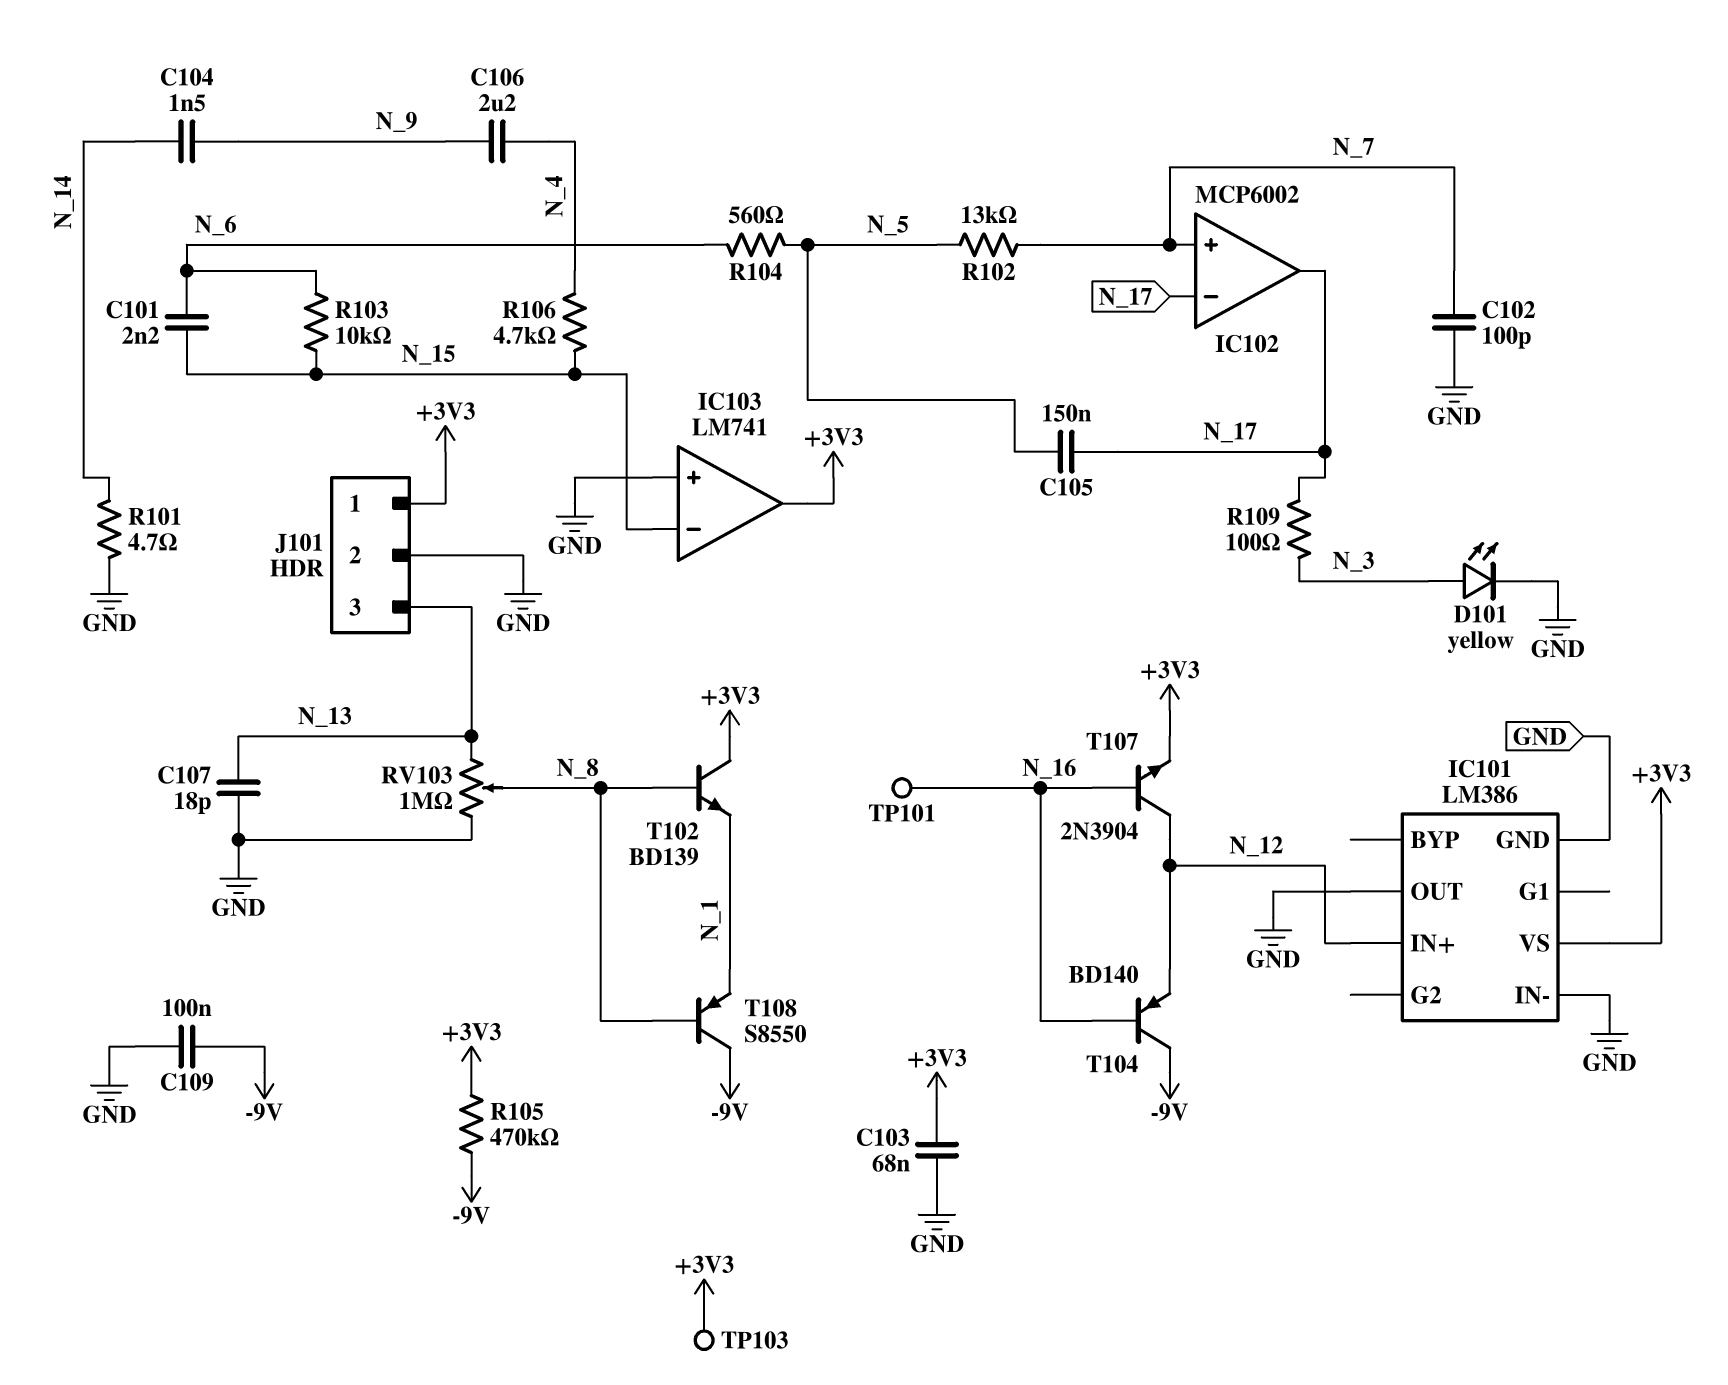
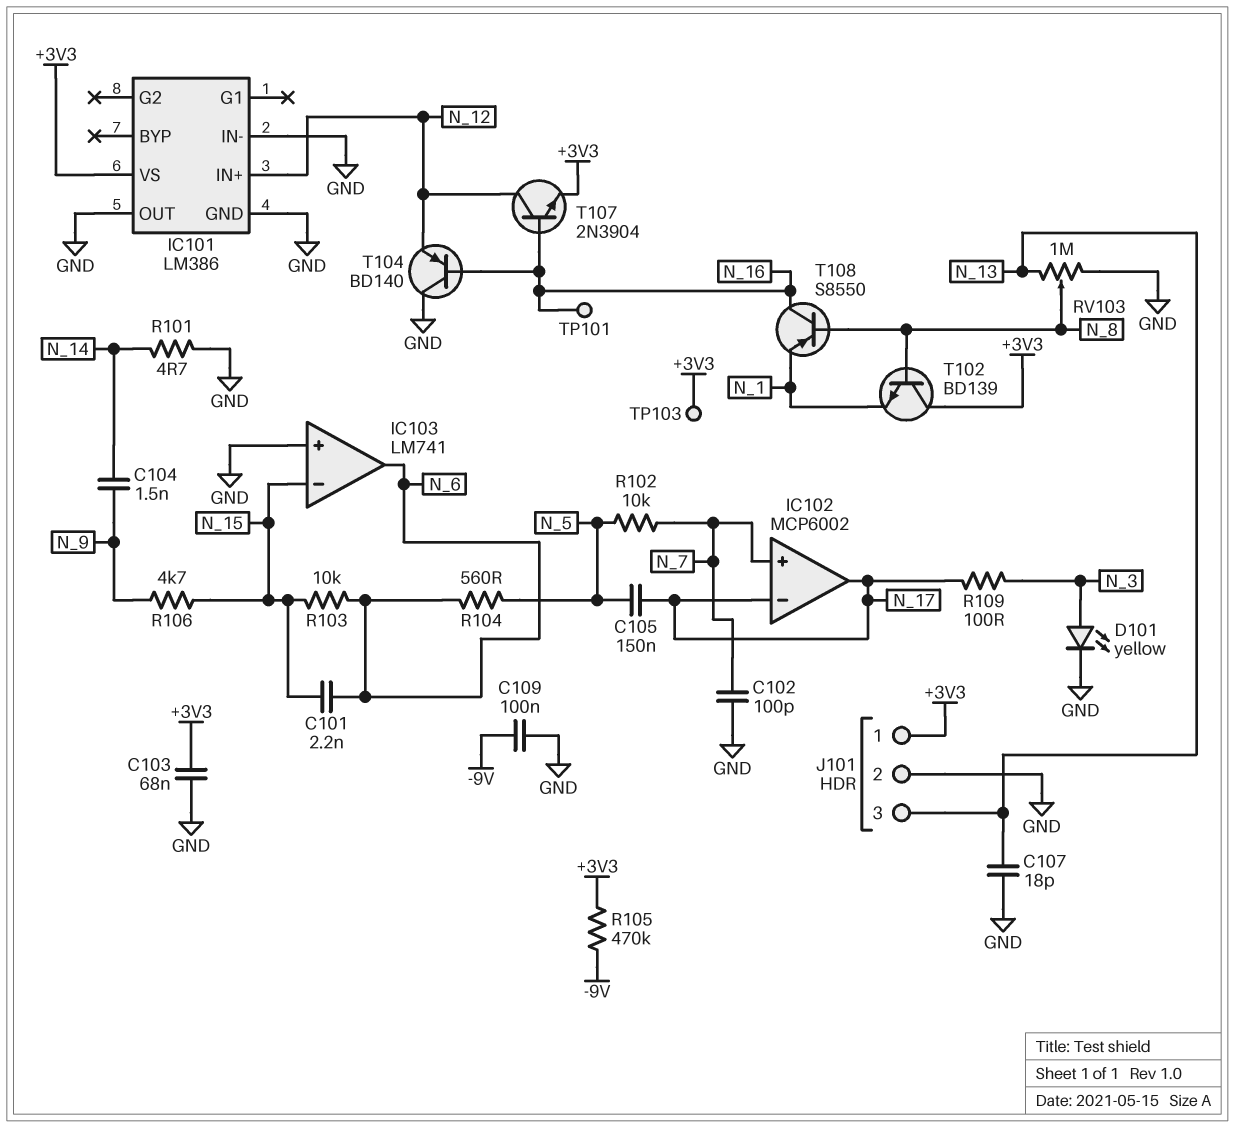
C106: 2.2uF (N_4, N_9) -> none
IC103 pin out: +3V3 -> N_6
R102: 13k (N_5, N_7) -> 10k (N_5, N_7)
R106: 4.7k (N_4, N_15) -> 4.7k (N_9, N_15)
T104: PNP BD140 (B N_16, C -9V, E N_12) -> PNP BD140 (B N_16, C GND, E N_12)
T108: PNP S8550 (B N_8, C -9V, E N_1) -> PNP S8550 (B N_8, C N_16, E N_1)

